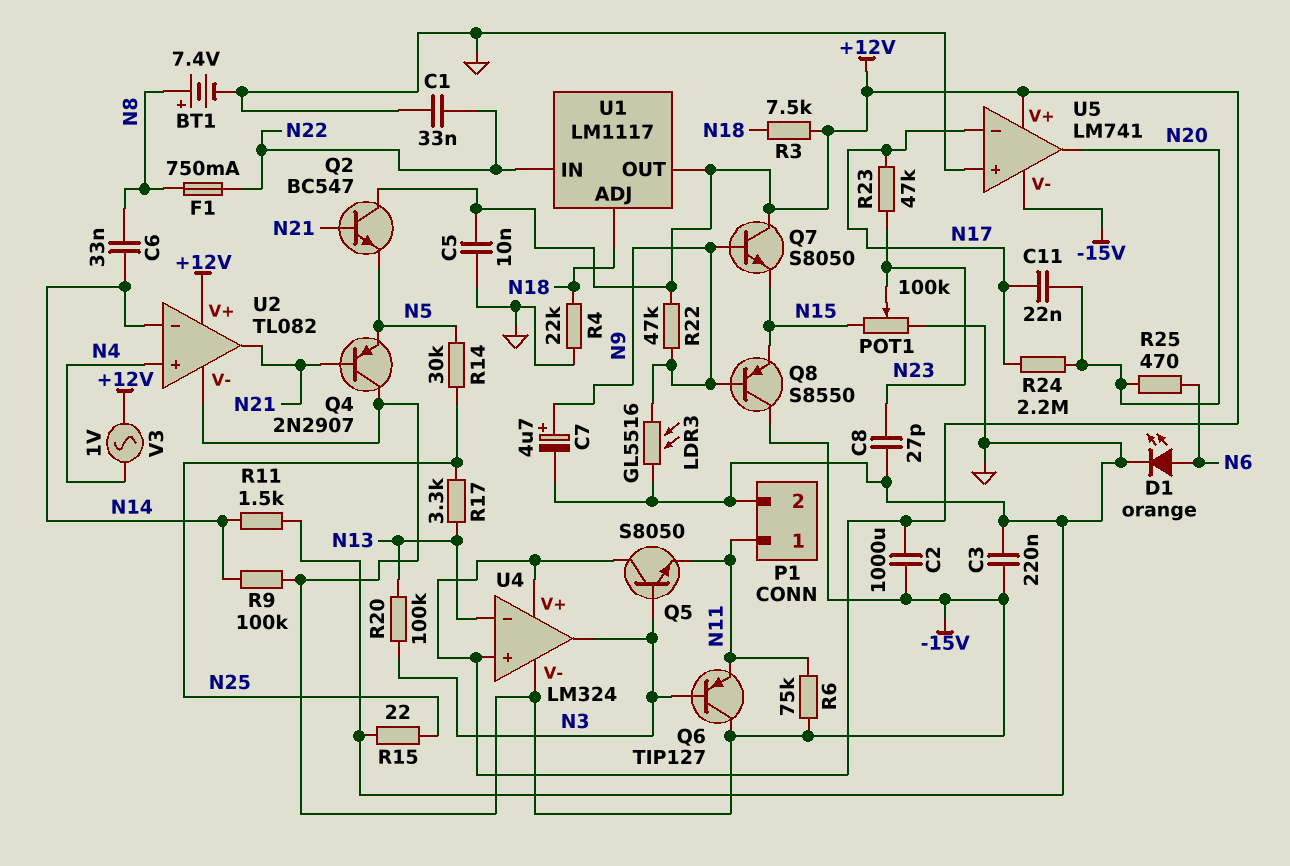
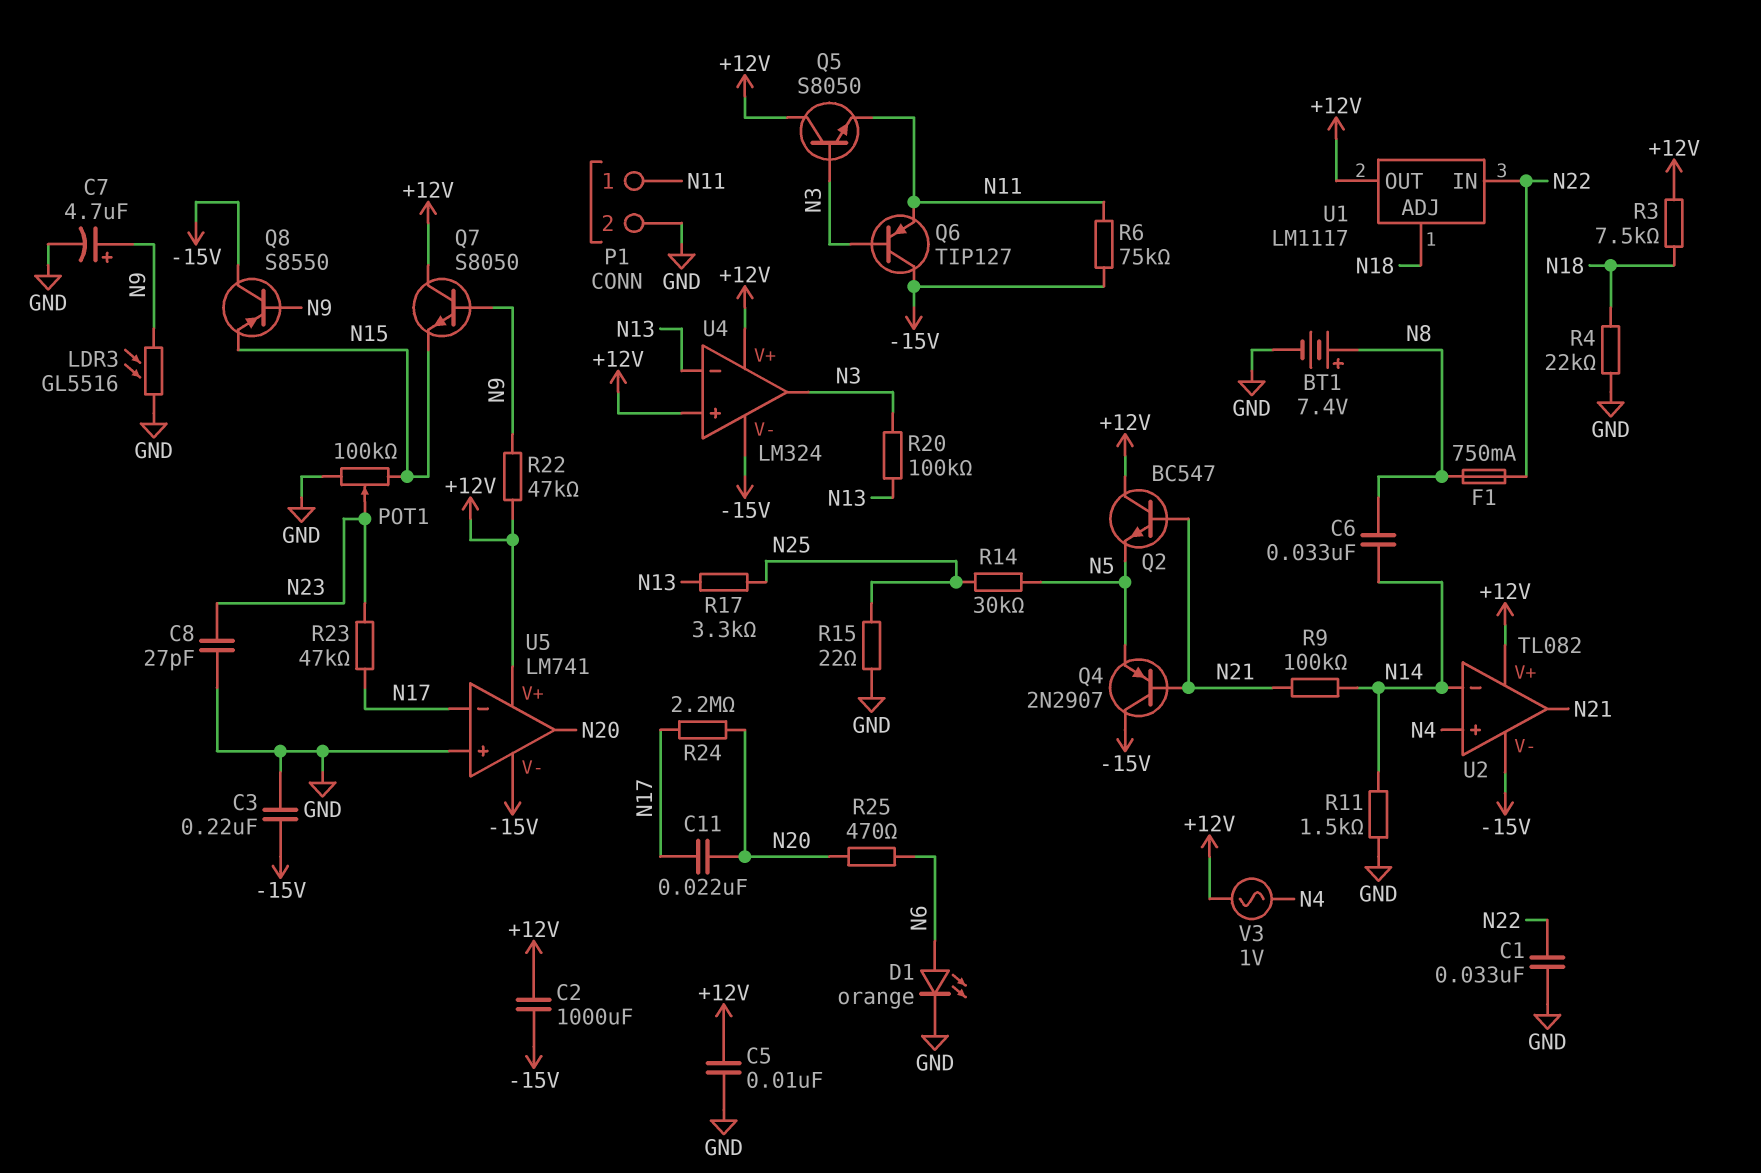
R9: 100k (-15V, N14) -> 100k (N14, N21)

